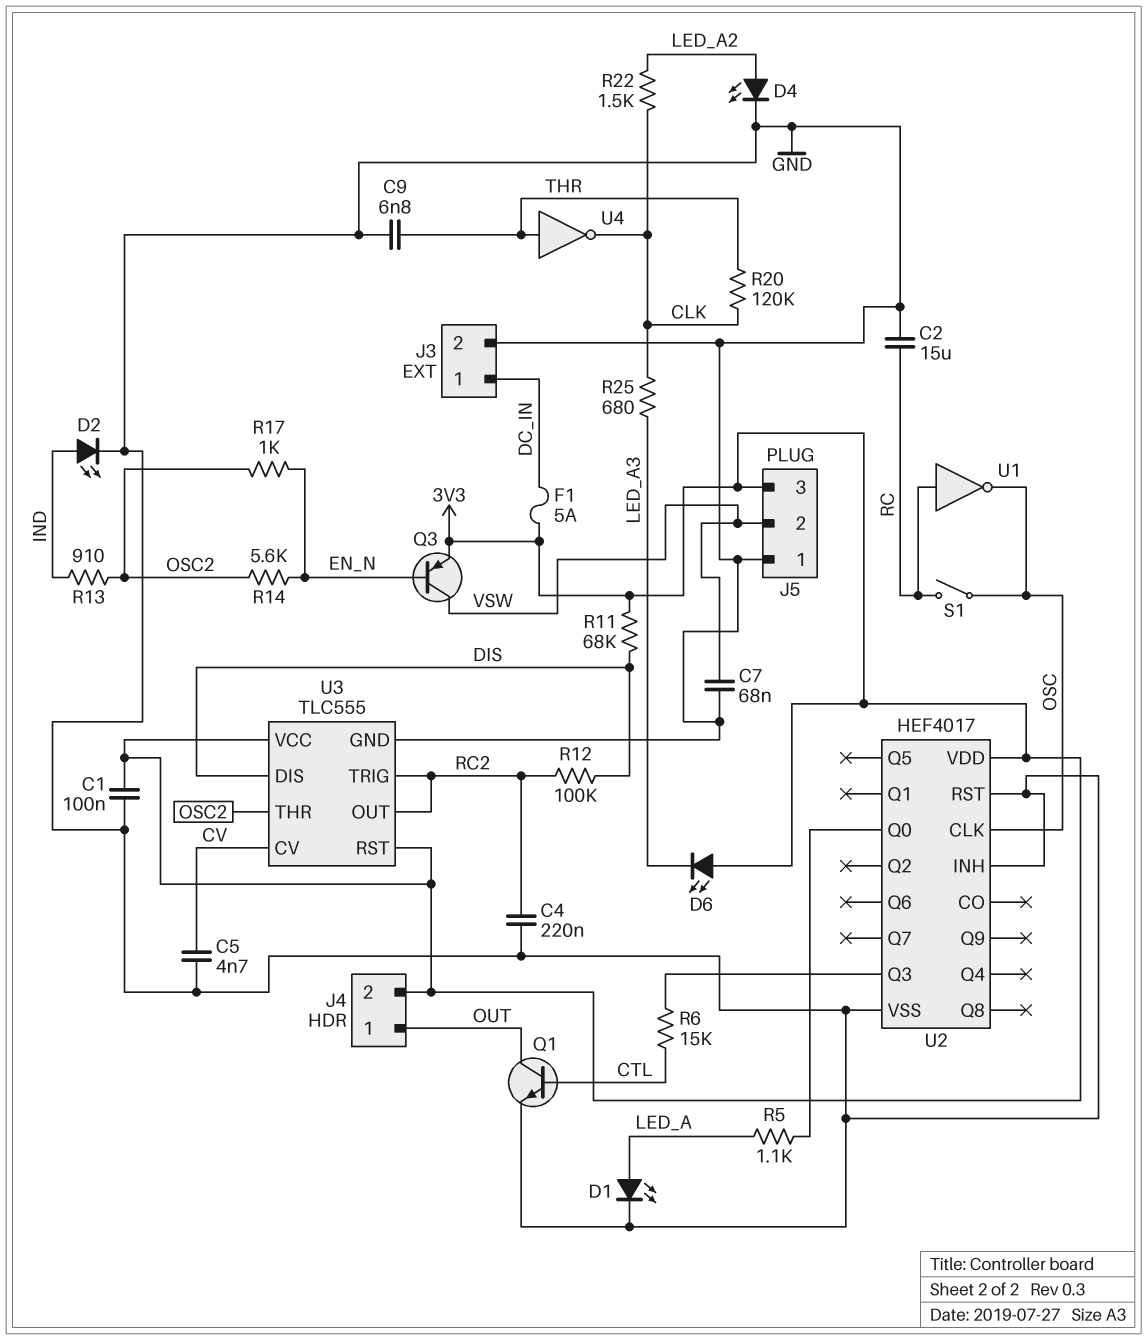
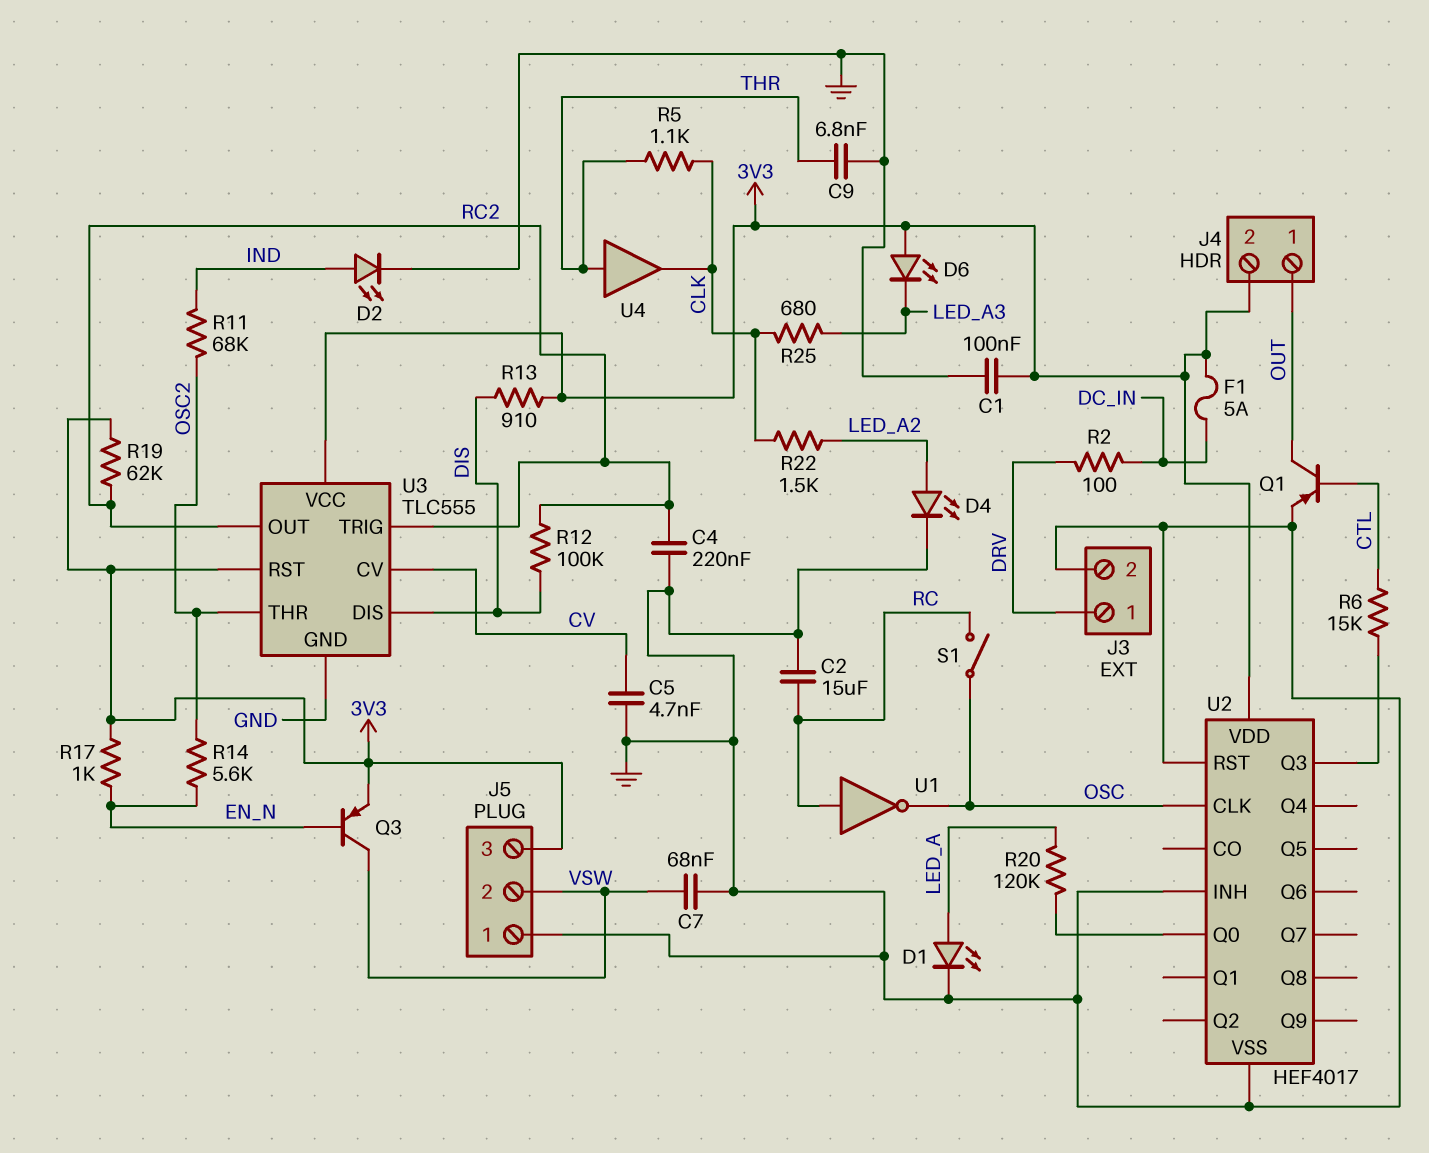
J3 pin 1: DC_IN -> DRV
Q1: NPN (B CTL, C OUT, E GND) -> PNP (B CTL, C OUT, E GND)
R2: none -> 100 (DC_IN, DRV)
R5: 1.1k (LED_A, U2/Q0) -> 1.1k (CLK, THR)
R11: 68k (3V3, DIS) -> 68k (IND, OSC2)
R13: 910 (IND, OSC2) -> 910 (3V3, DIS)
R17: 1k (EN_N, OSC2) -> 1k (3V3, EN_N)
R19: none -> 62k (3V3, RC2)
R20: 120k (CLK, THR) -> 120k (LED_A, U2/Q0)
U4: NOT (in THR, out CLK) -> buffer (in THR, out CLK)

